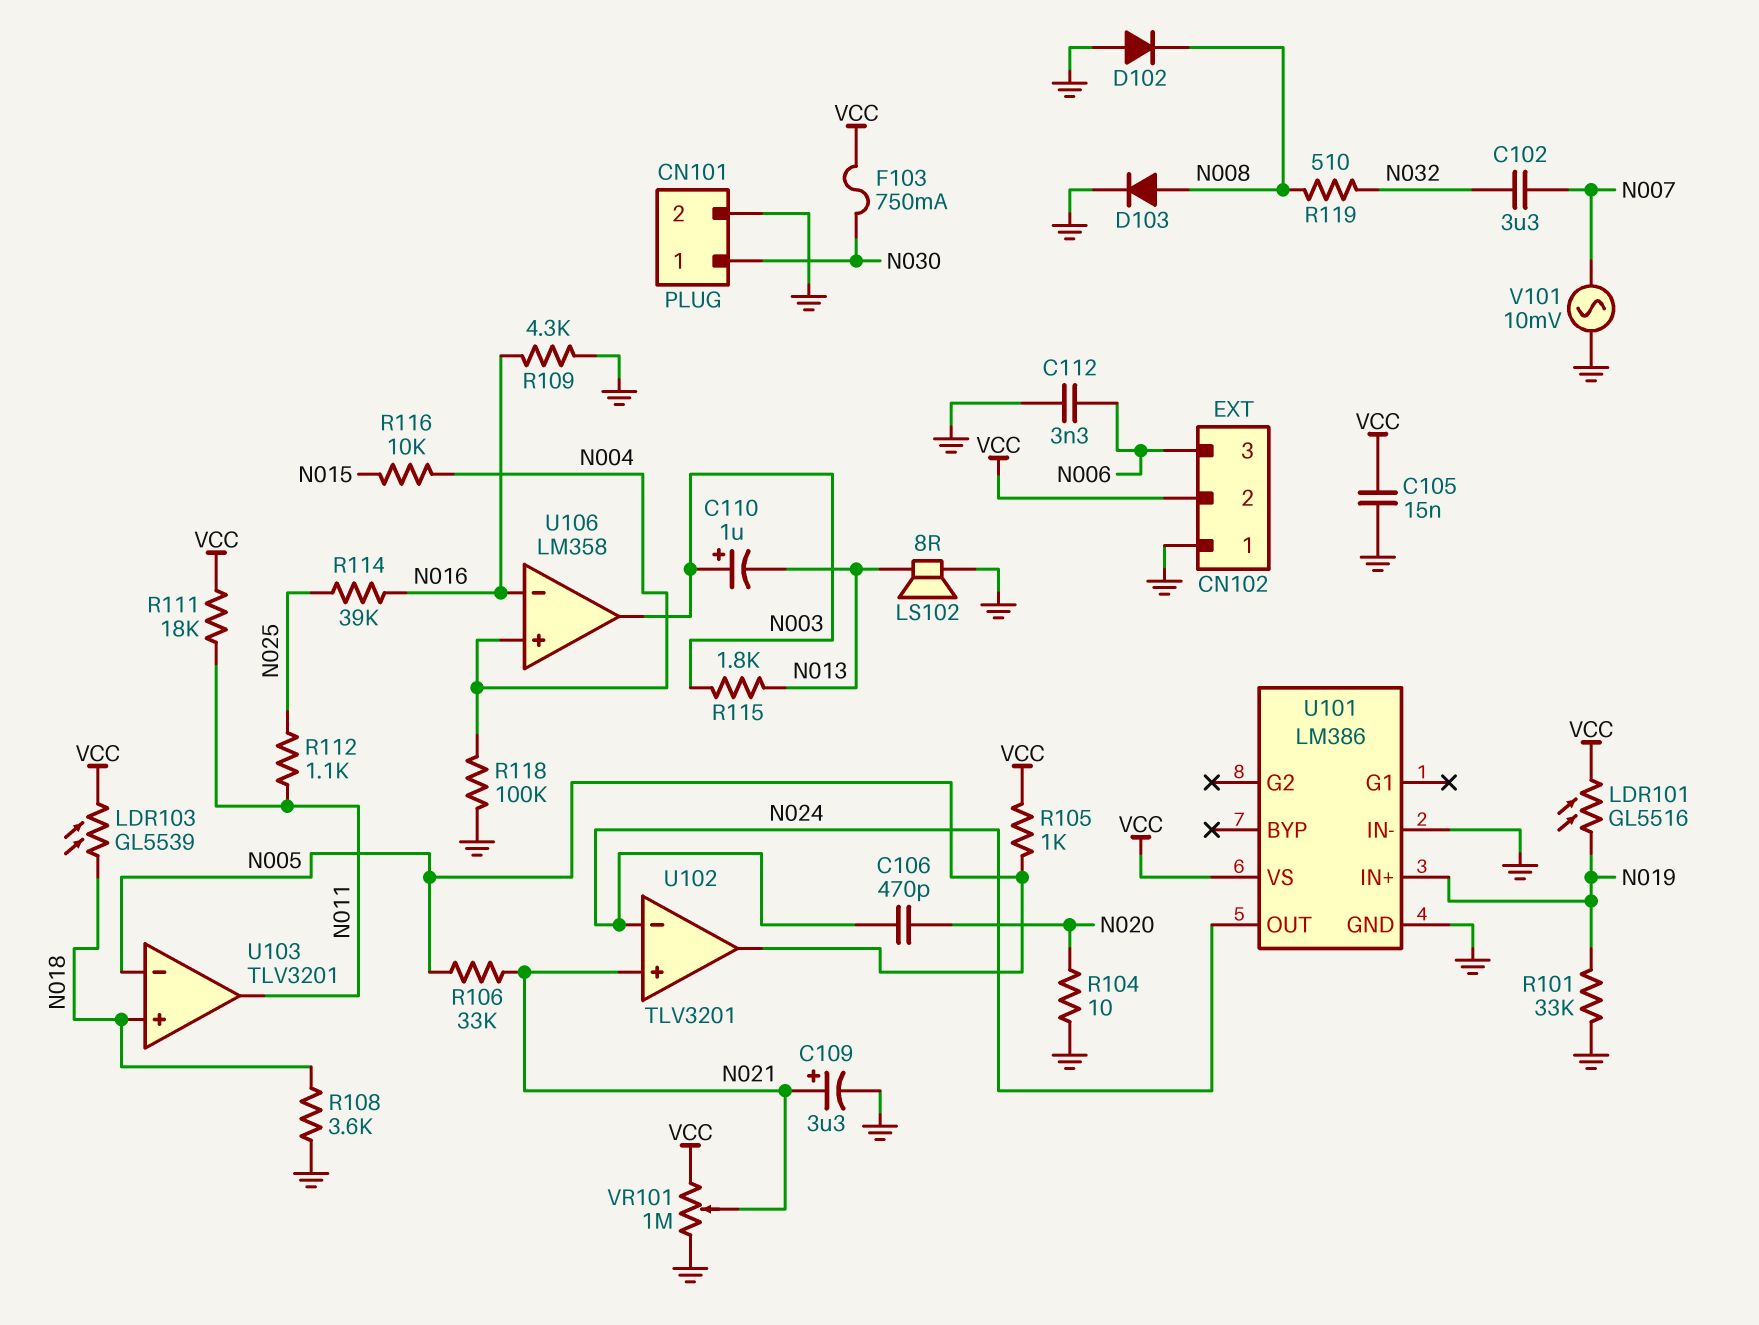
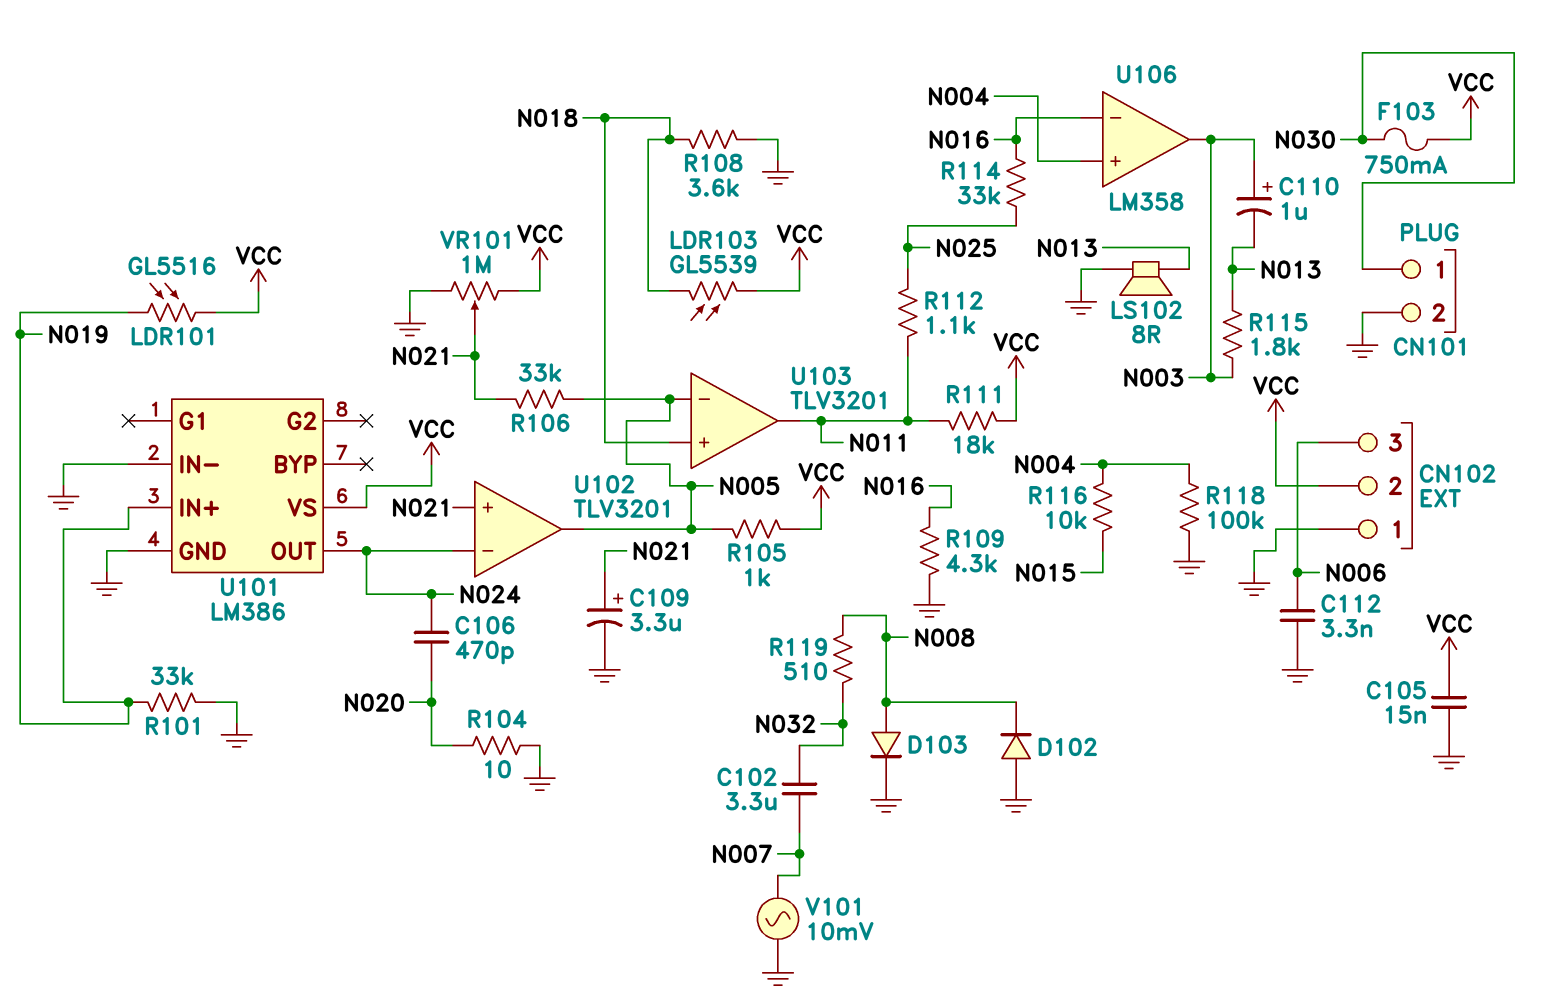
R114: 39k (N016, N025) -> 33k (N016, N025)

